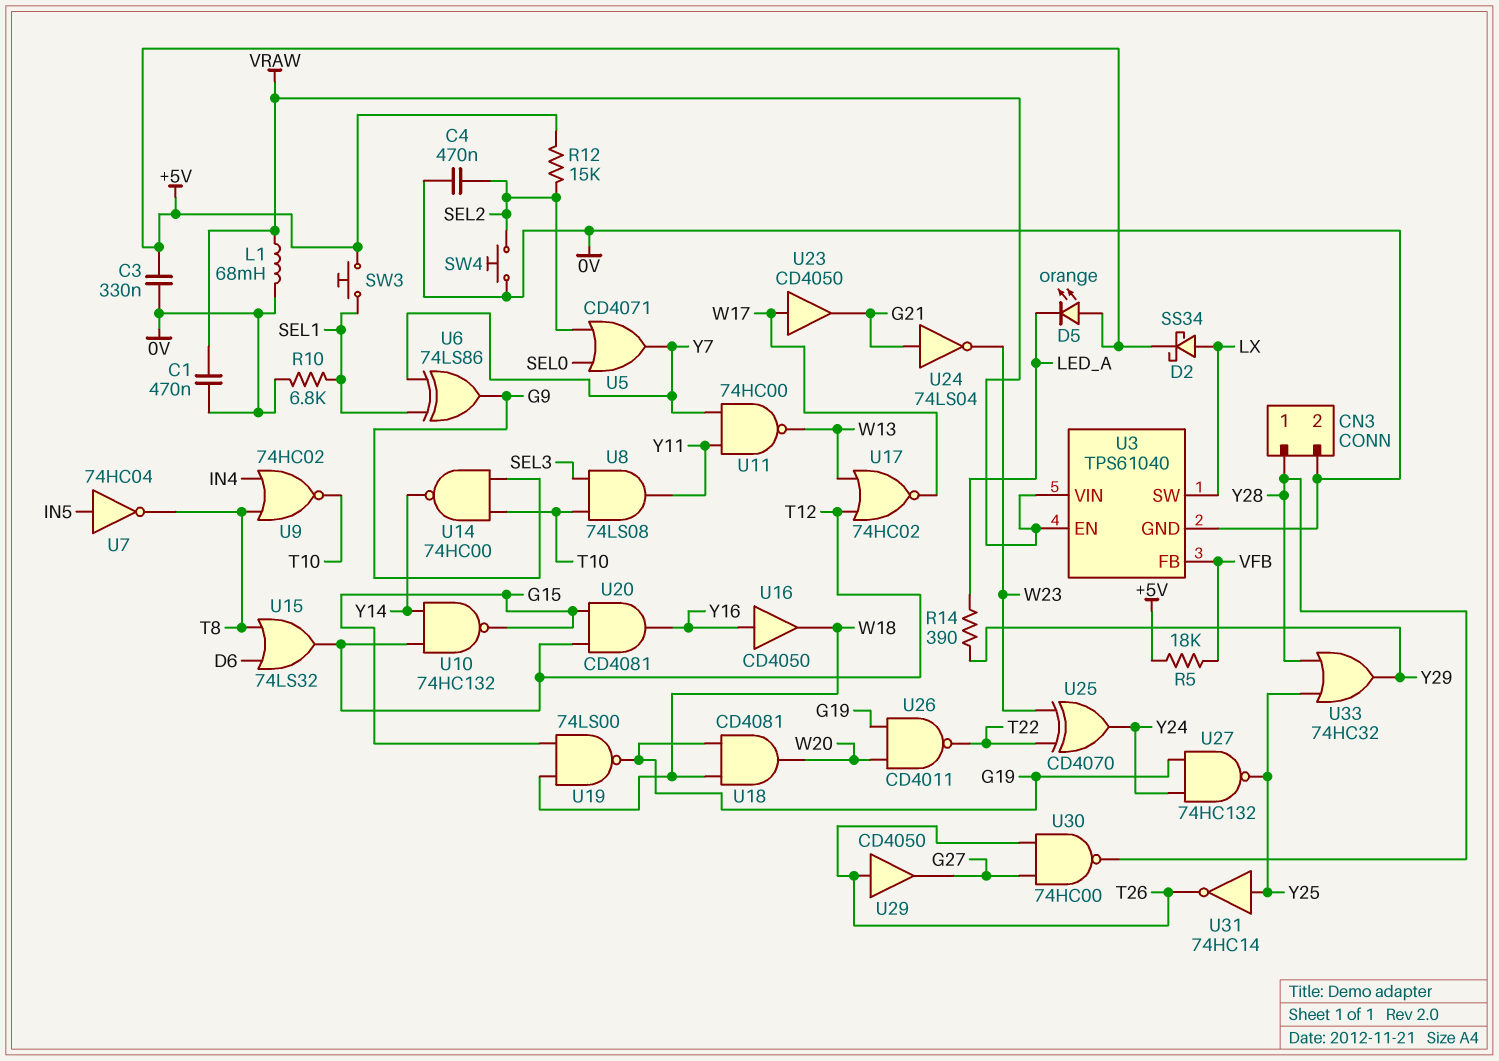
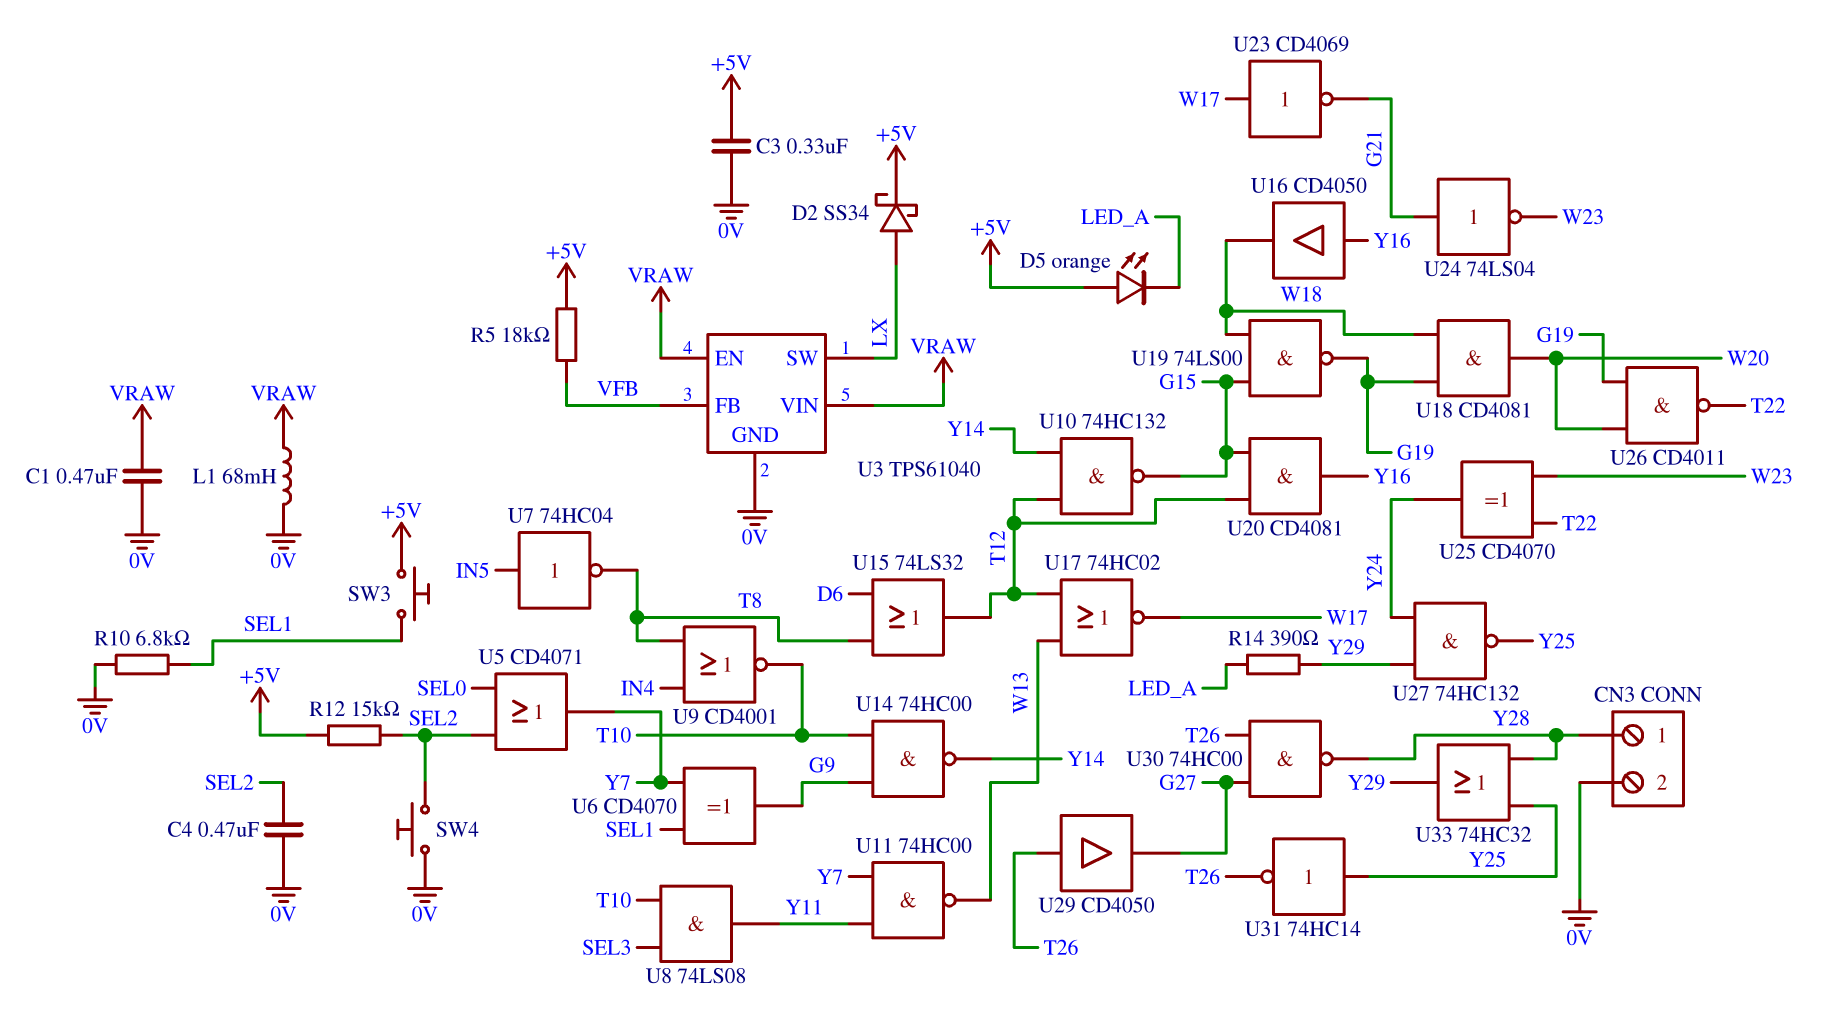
U6: XOR 74LS86 (in SEL1, in Y7, out G9) -> XOR CD4070 (in SEL1, in Y7, out G9)
U9: NOR 74HC02 (in IN4, in T8, out T10) -> NOR CD4001 (in IN4, in T8, out T10)
U23: buffer CD4050 (in W17, out G21) -> NOT CD4069 (in W17, out G21)
U27: NAND 74HC132 (in G19, in Y24, out Y25) -> NAND 74HC132 (in Y24, in Y29, out Y25)

